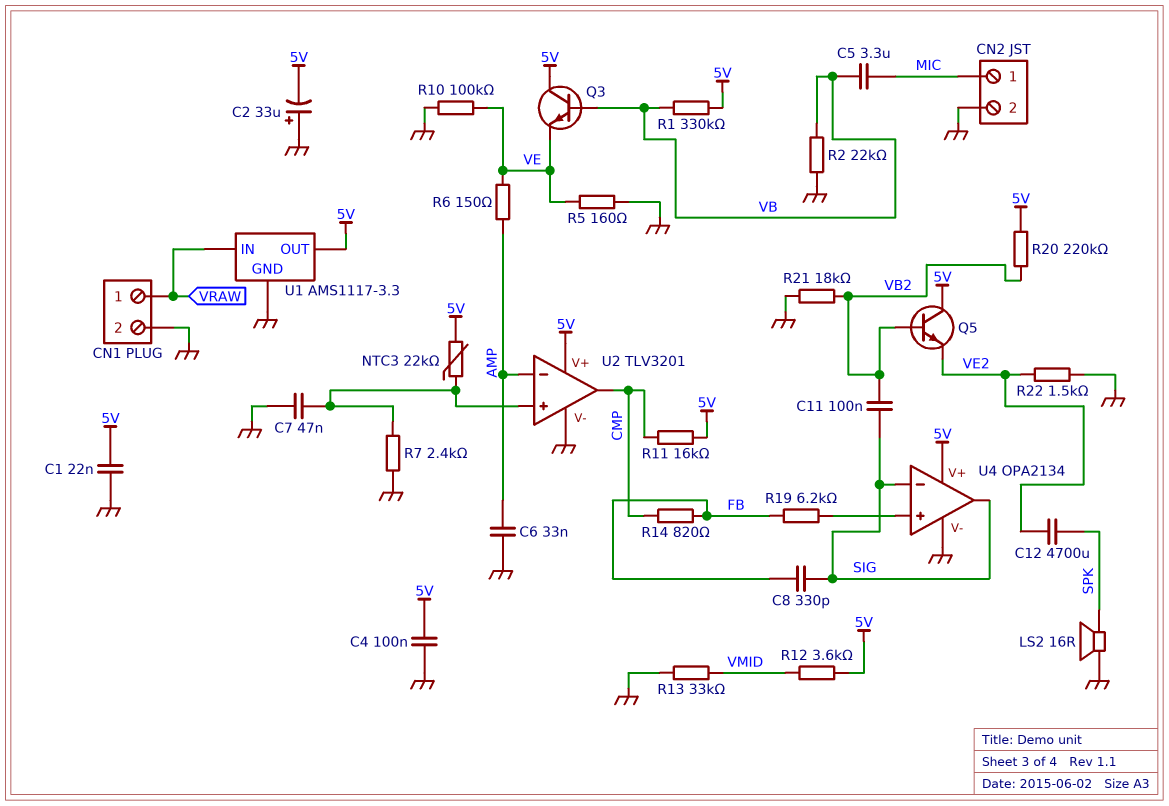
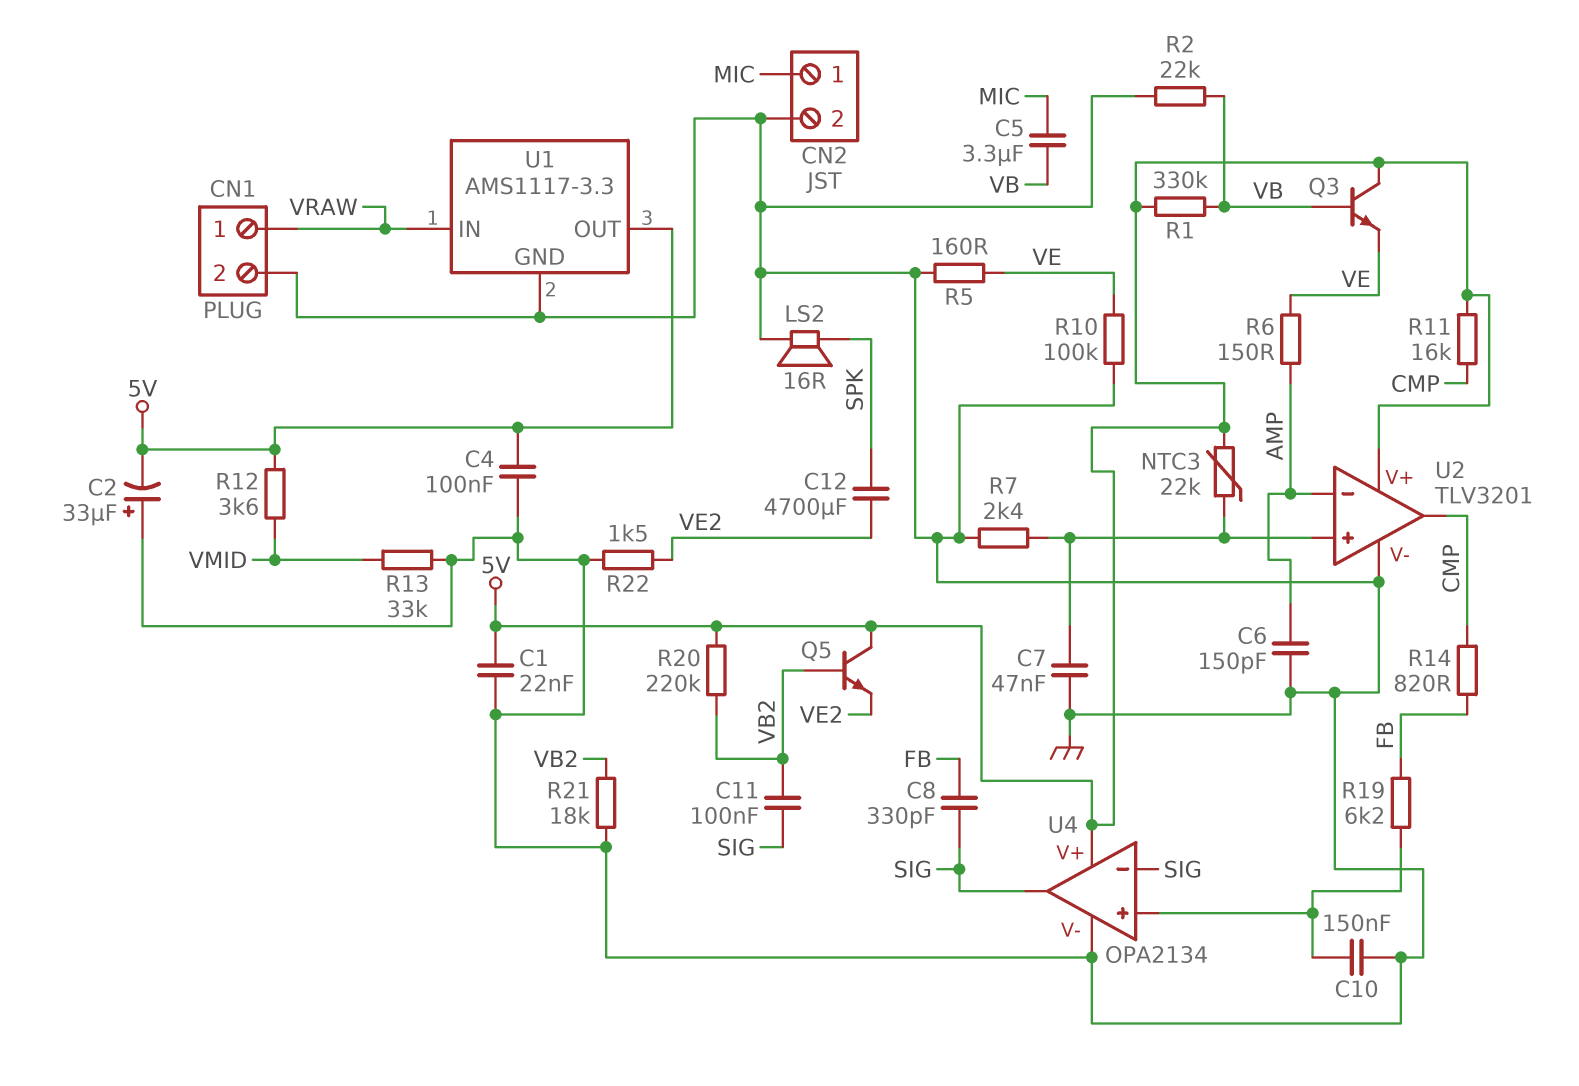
C6: 33nF (AMP, GND) -> 150pF (AMP, GND)
C10: none -> 150nF (GND, U4/in+)

